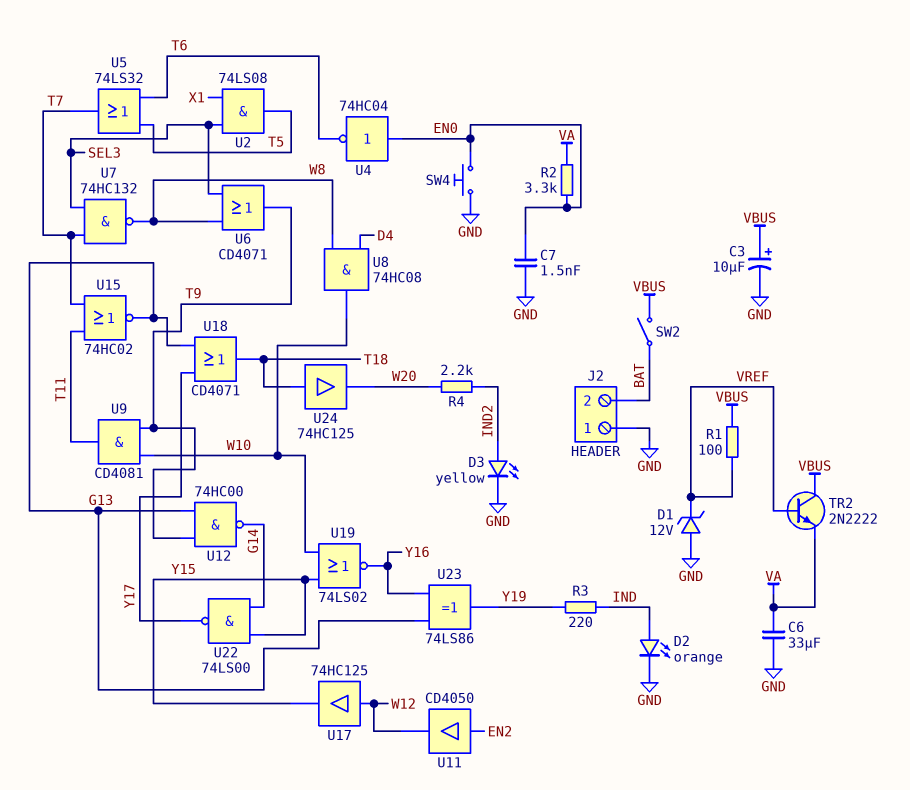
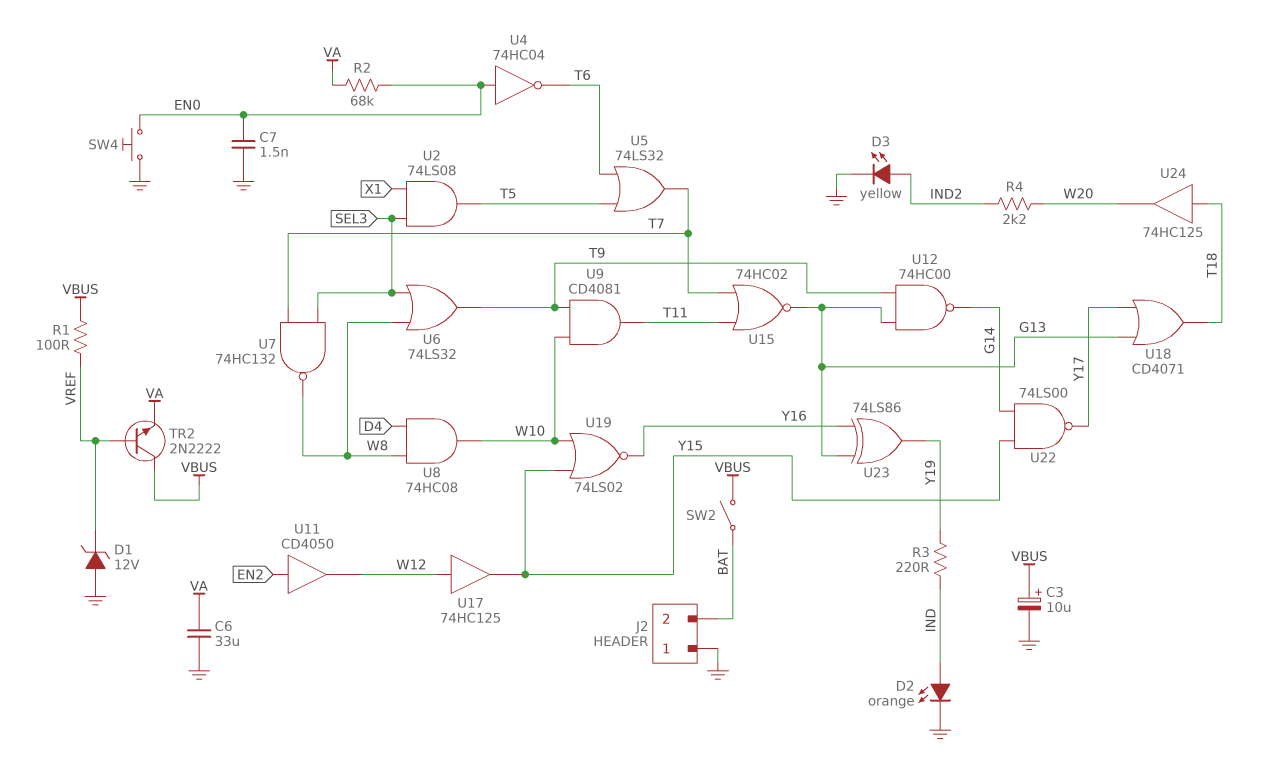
R2: 3.3k (EN0, VA) -> 68k (EN0, VA)
U6: OR CD4071 (in SEL3, in W8, out T9) -> OR 74LS32 (in SEL3, in W8, out T9)

